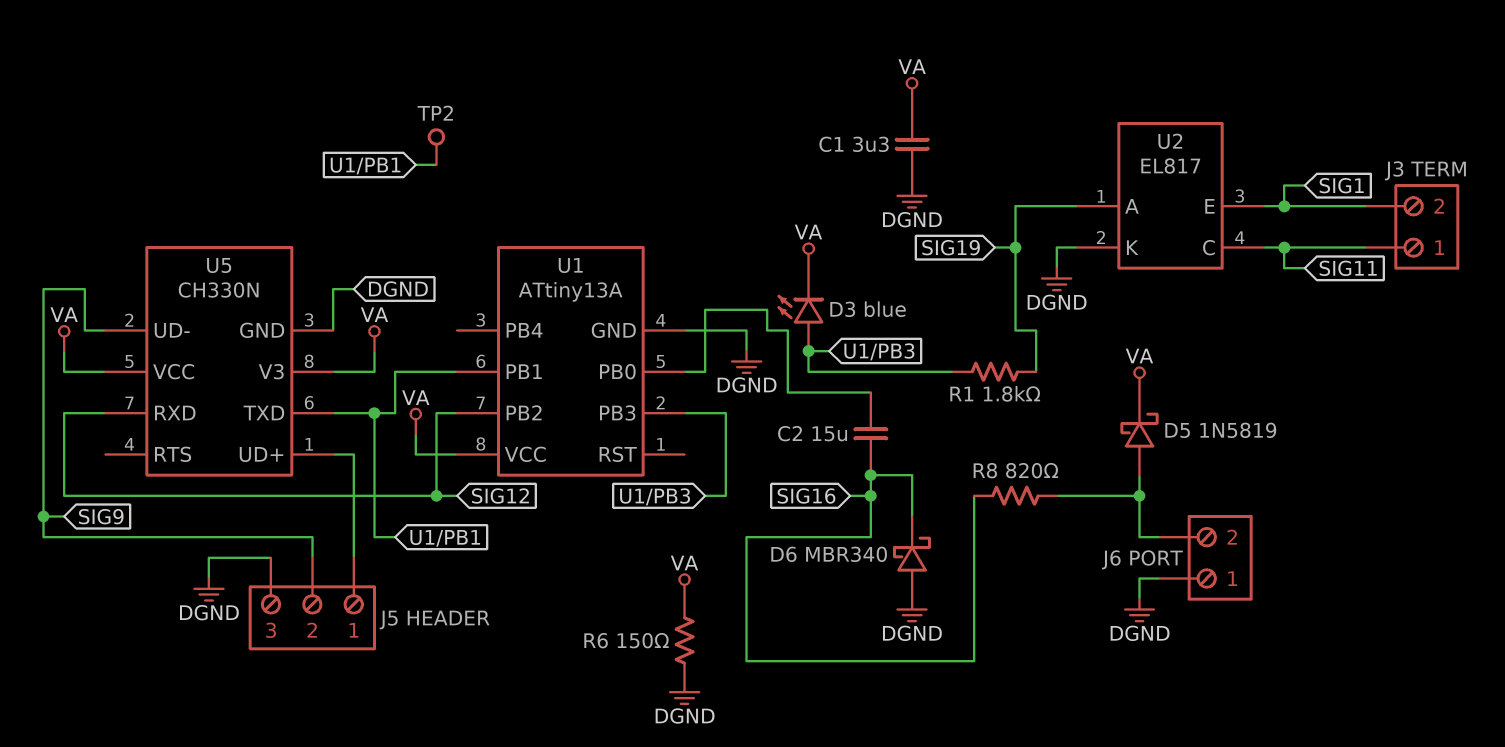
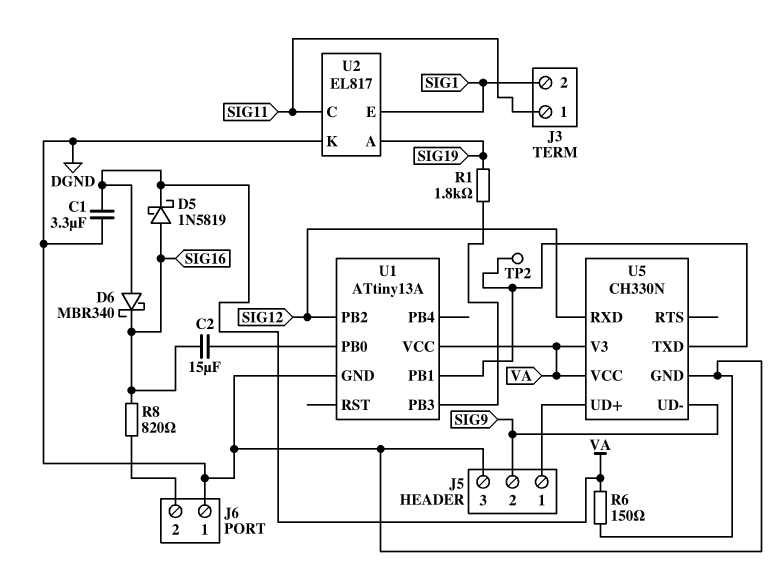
D3: LED blue (A U1/PB3, K VA) -> none
D5: schottky 1N5819 (A J6/2, K VA) -> schottky 1N5819 (A SIG16, K VA)
D6: schottky MBR340 (A DGND, K SIG16) -> schottky MBR340 (A VA, K SIG16)

